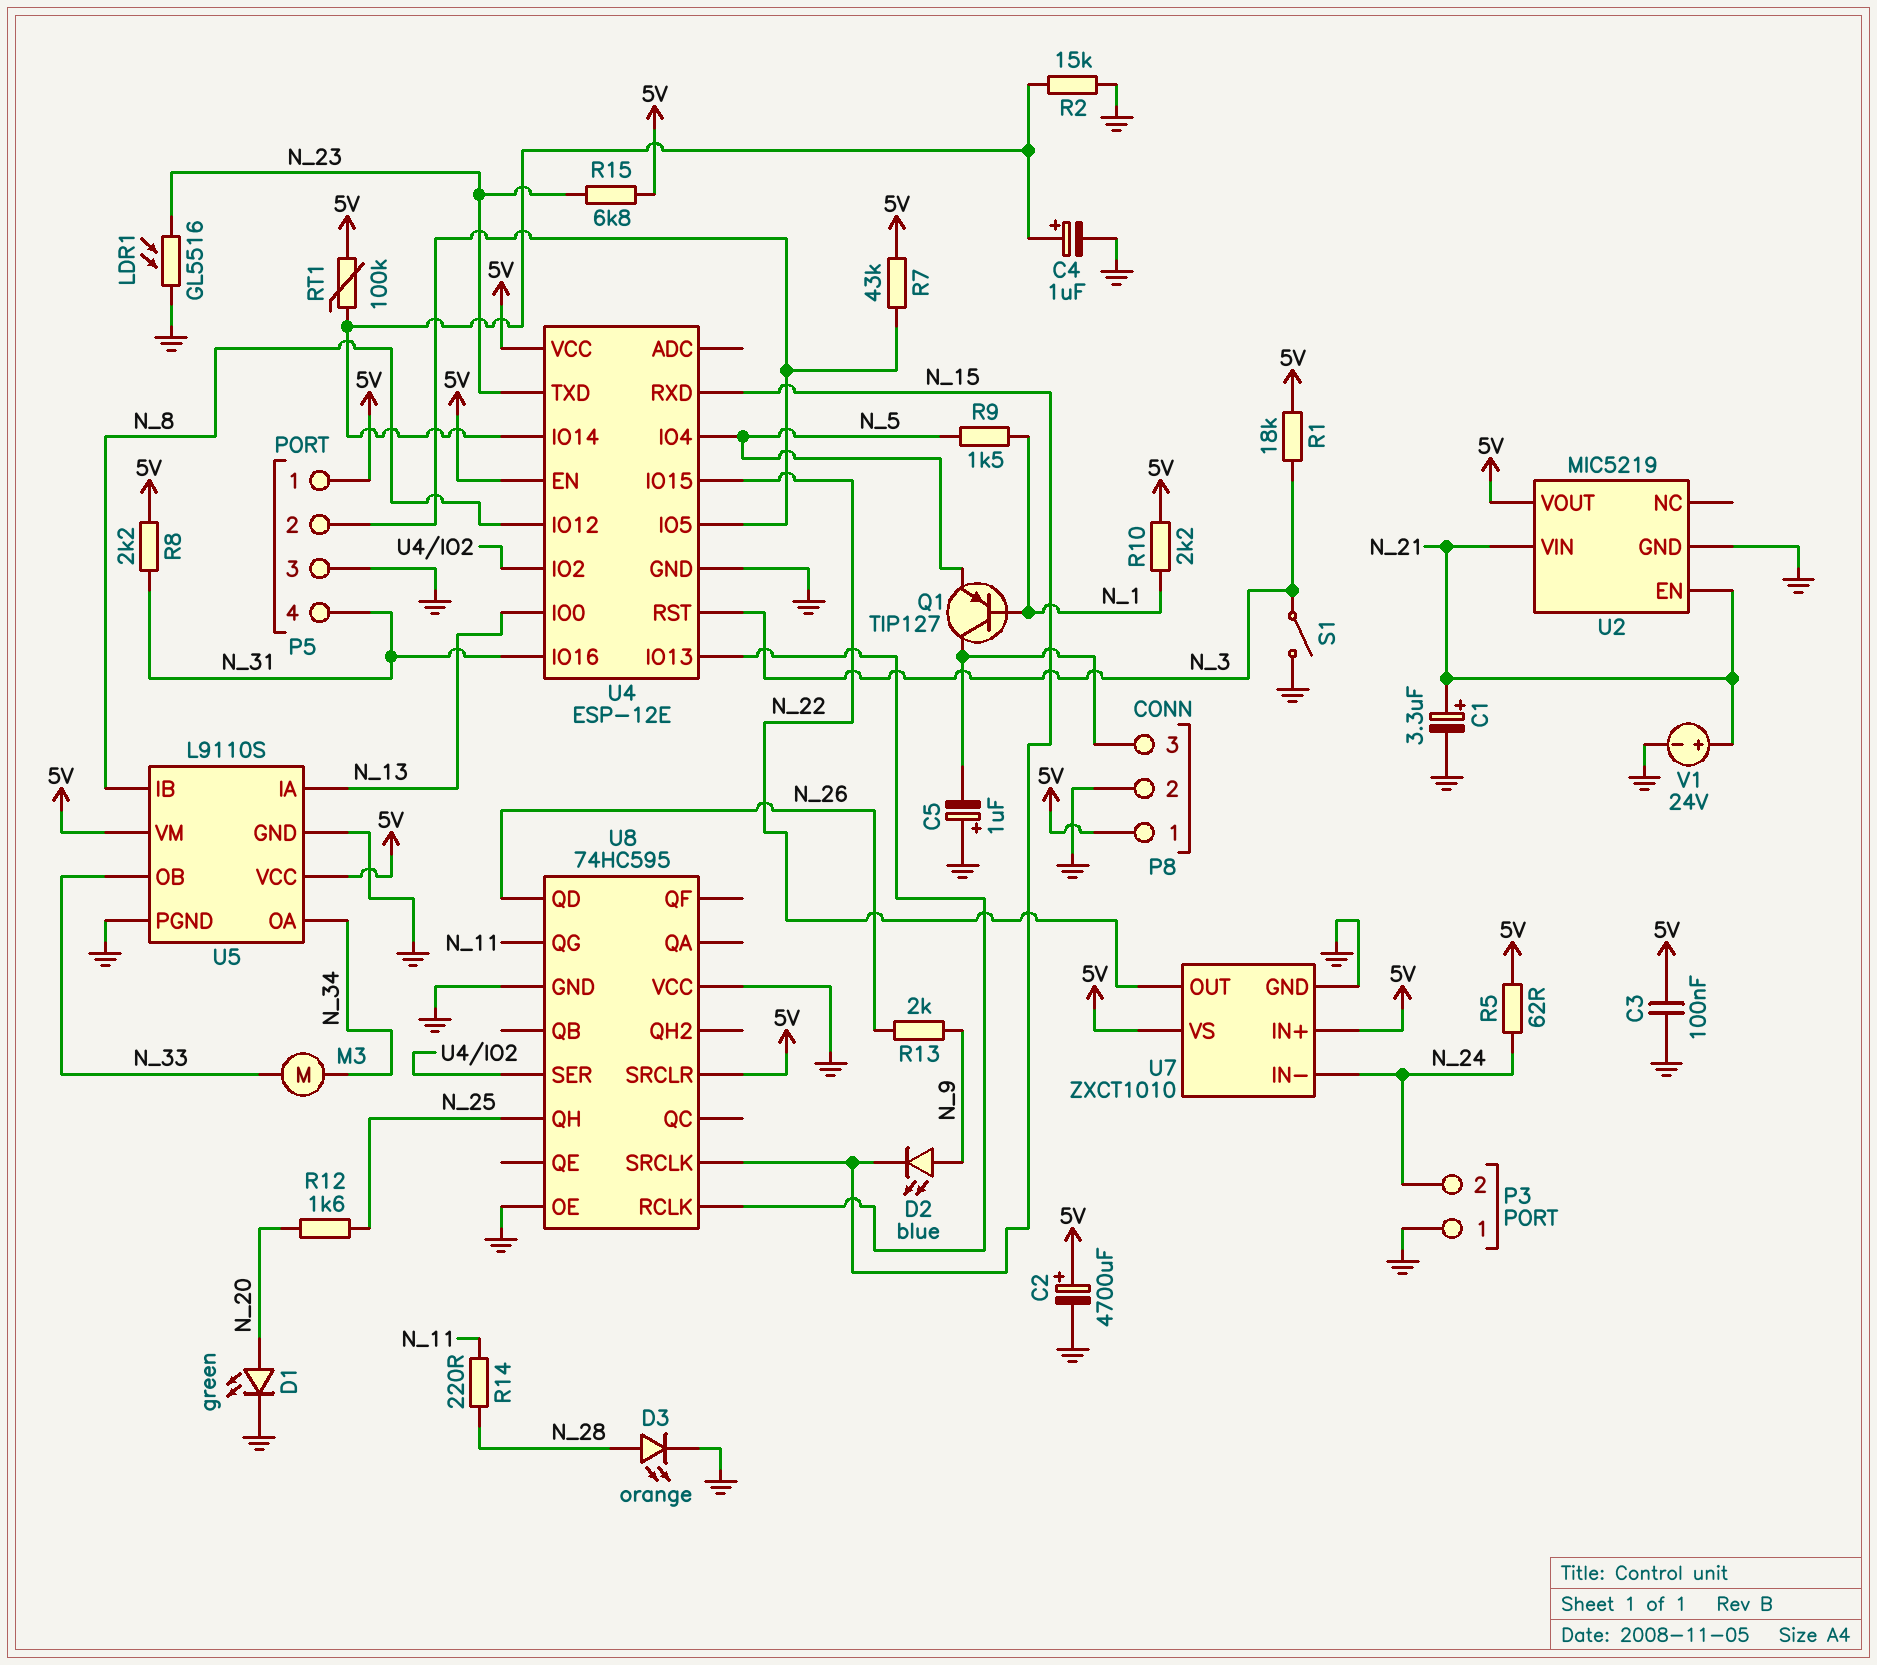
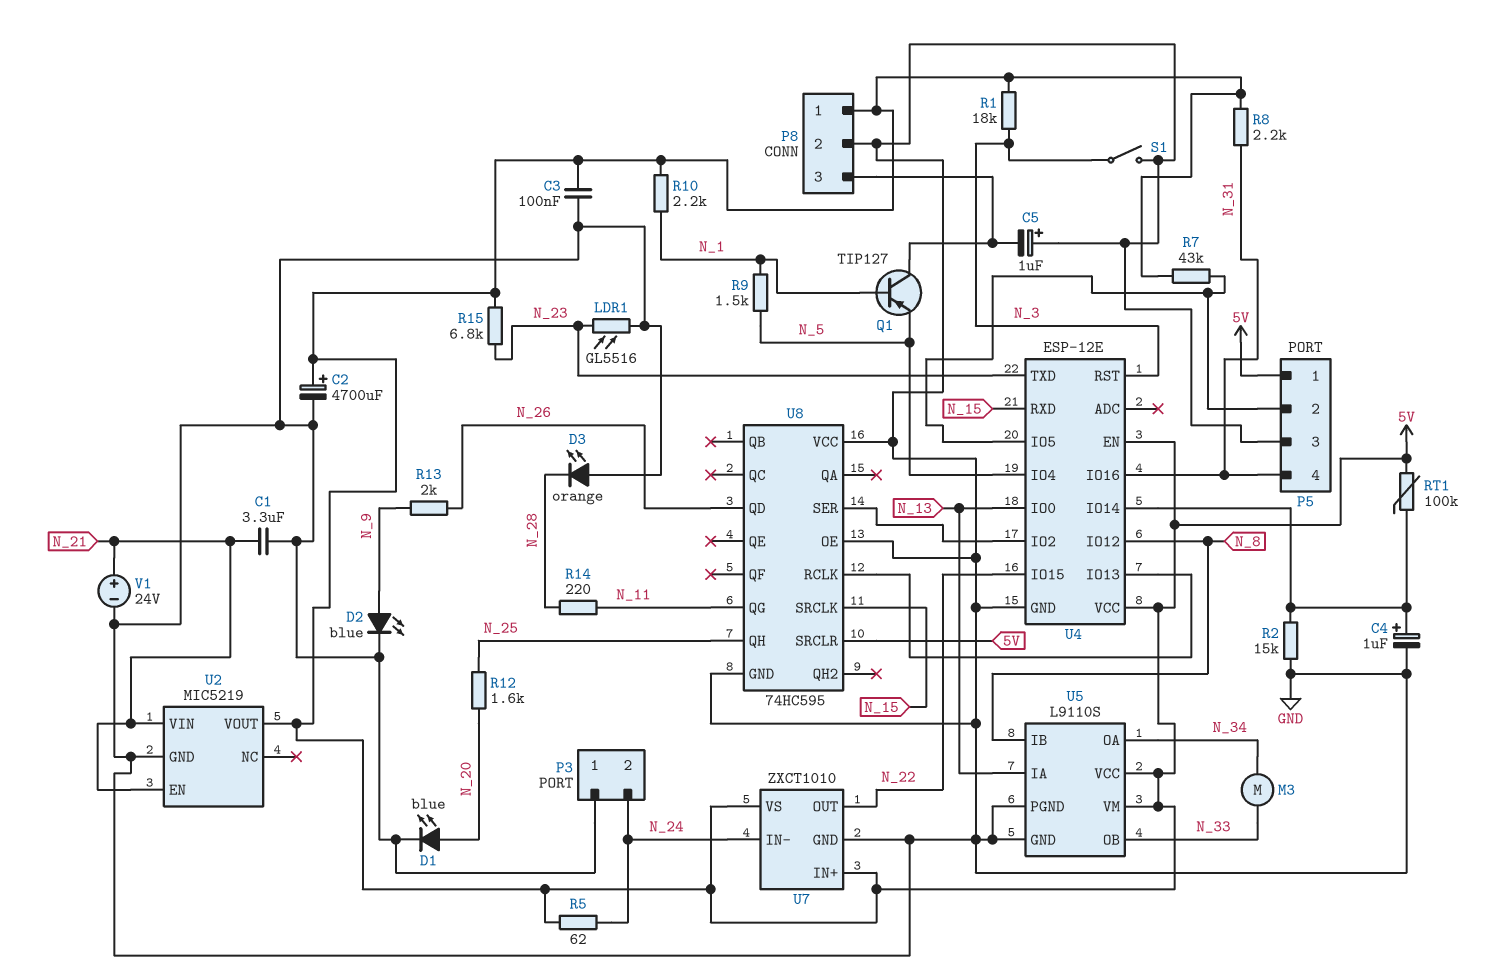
C1: 3.3uF (plus N_21, minus GND) -> 3.3uF (GND, N_21)
D1: LED green (A N_20, K GND) -> LED blue (A N_20, K GND)
D2: LED blue (A N_9, K N_15) -> LED blue (A N_9, K GND)
D3: LED orange (A N_28, K GND) -> LED orange (A GND, K N_28)

